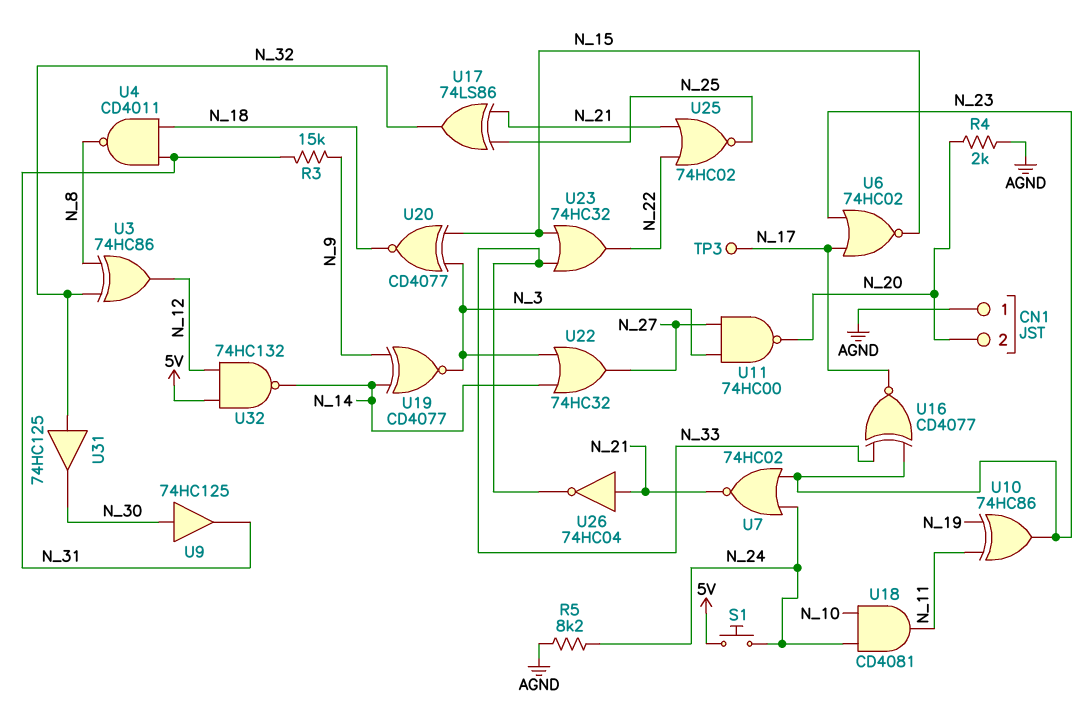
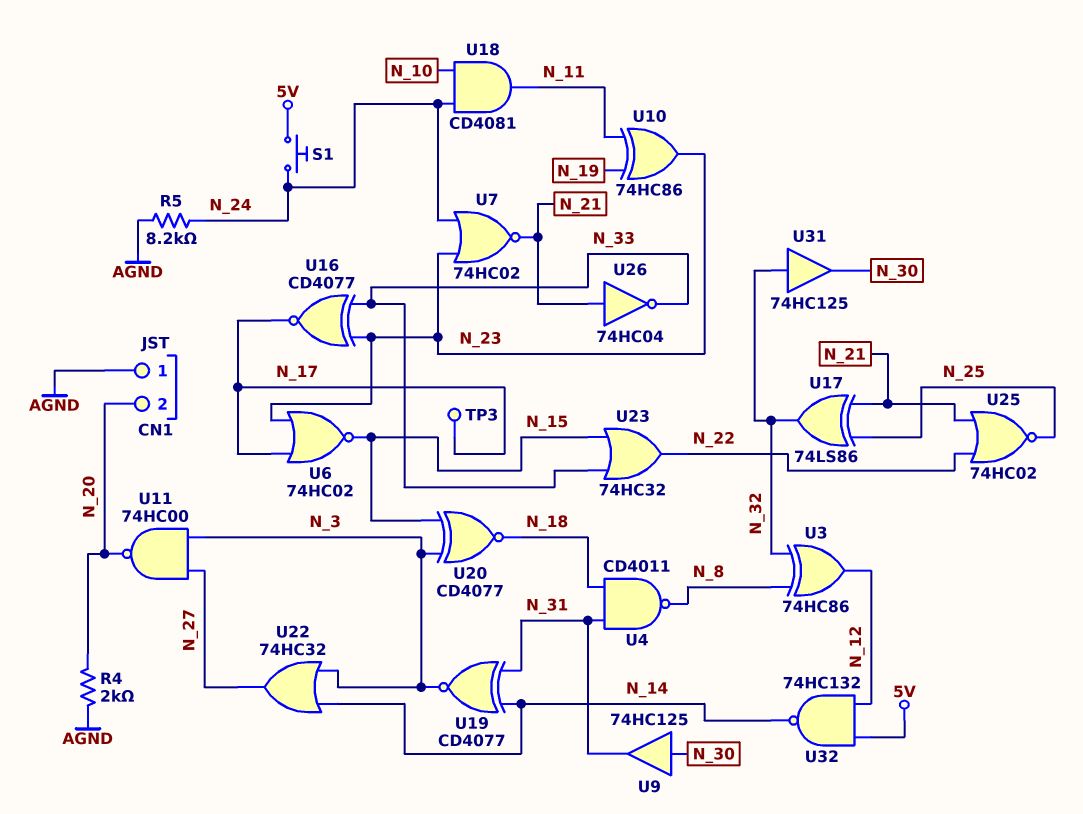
R3: 15k (N_9, N_31) -> none
U19: XNOR CD4077 (in N_9, in N_14, out N_3) -> XNOR CD4077 (in N_14, in N_31, out N_3)

